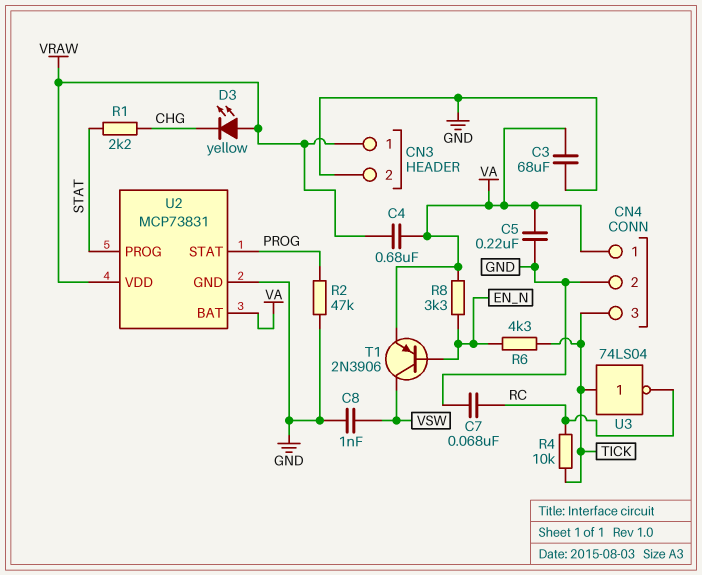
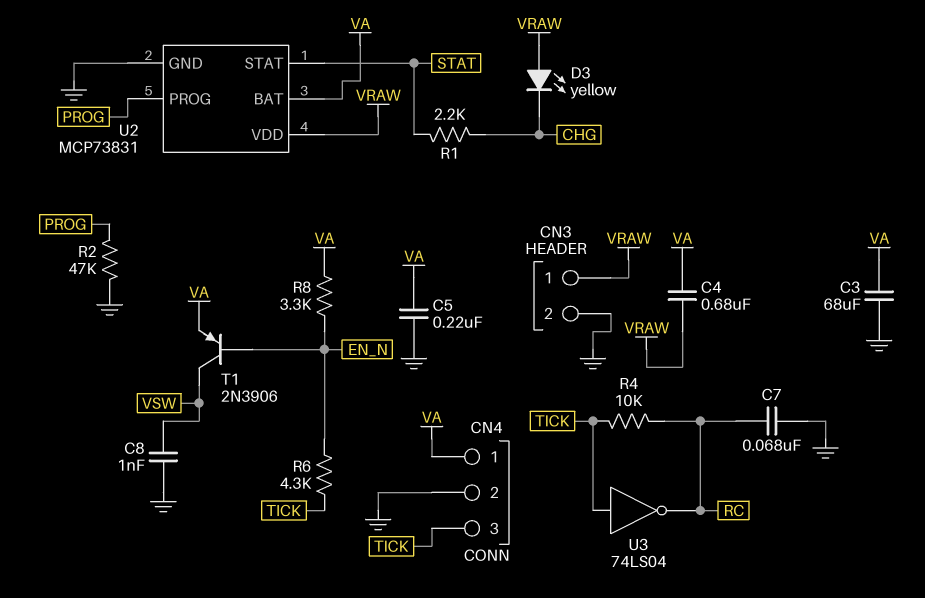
U2 pin PROG: STAT -> PROG
U2 pin STAT: PROG -> STAT

